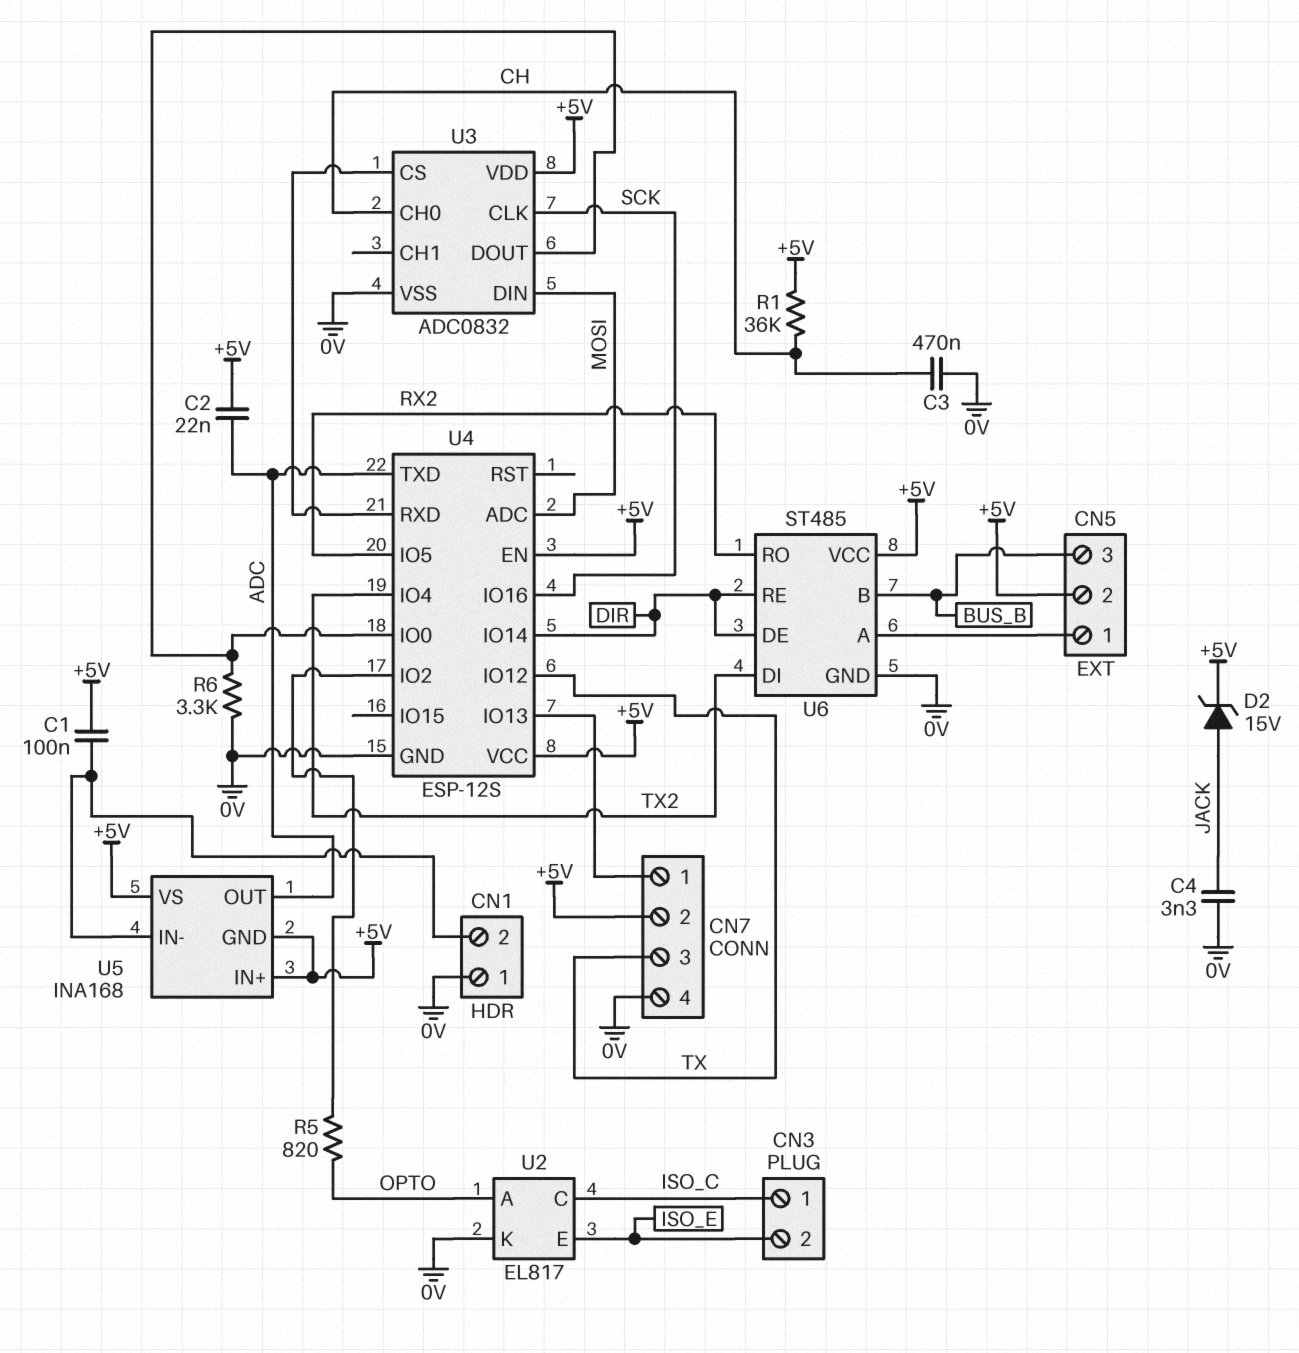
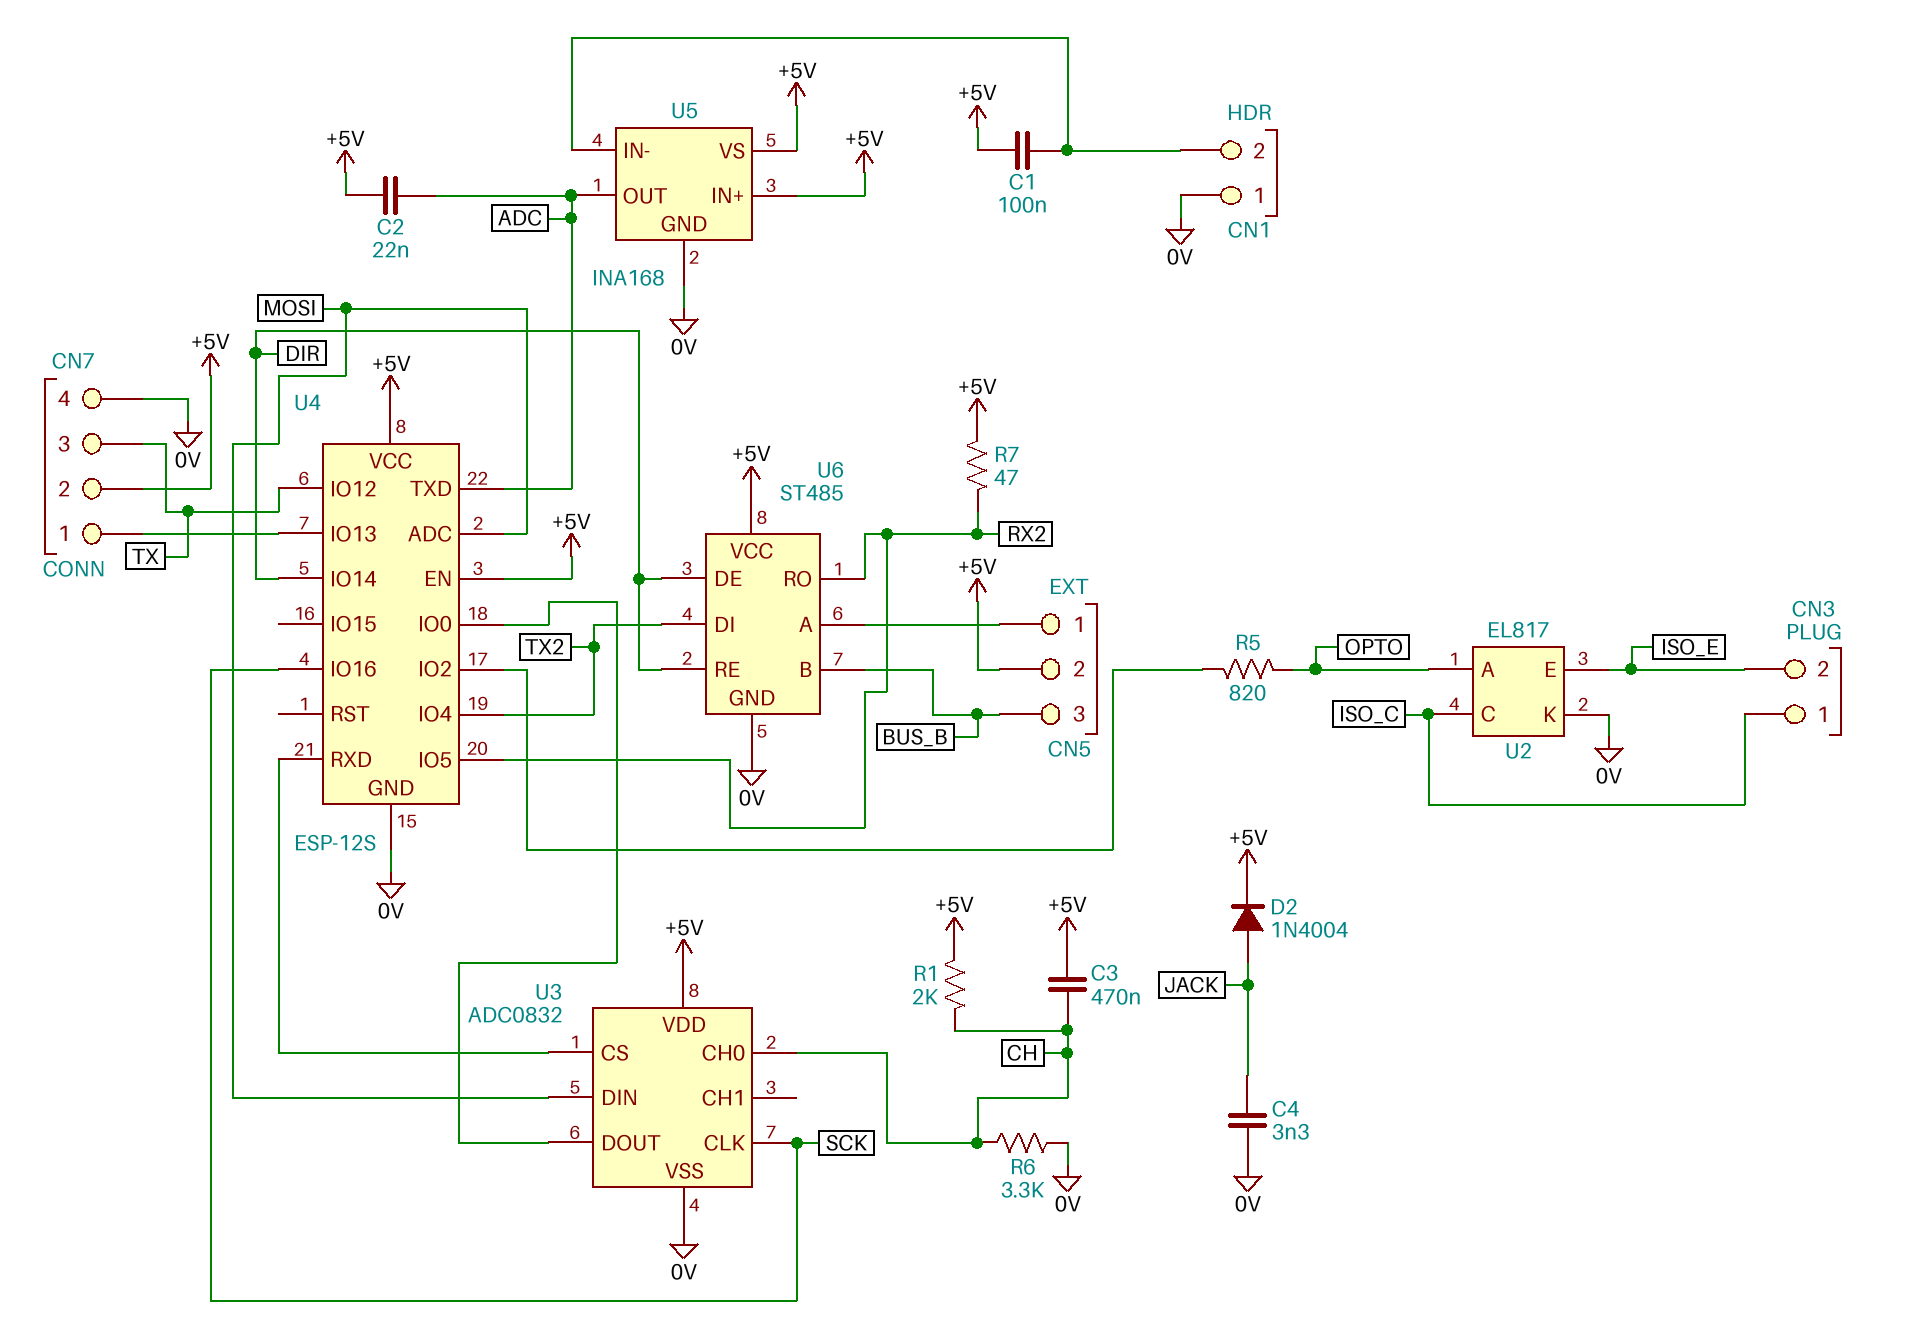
C3: 470nF (0V, CH) -> 470nF (+5V, CH)
D2: zener 15V (A JACK, K +5V) -> diode 1N4004 (A JACK, K +5V)
R1: 36k (+5V, CH) -> 2k (+5V, CH)
R6: 3.3k (0V, U3/DOUT) -> 3.3k (0V, CH)
R7: none -> 47 (+5V, RX2)
U5 pin GND: +5V -> 0V

